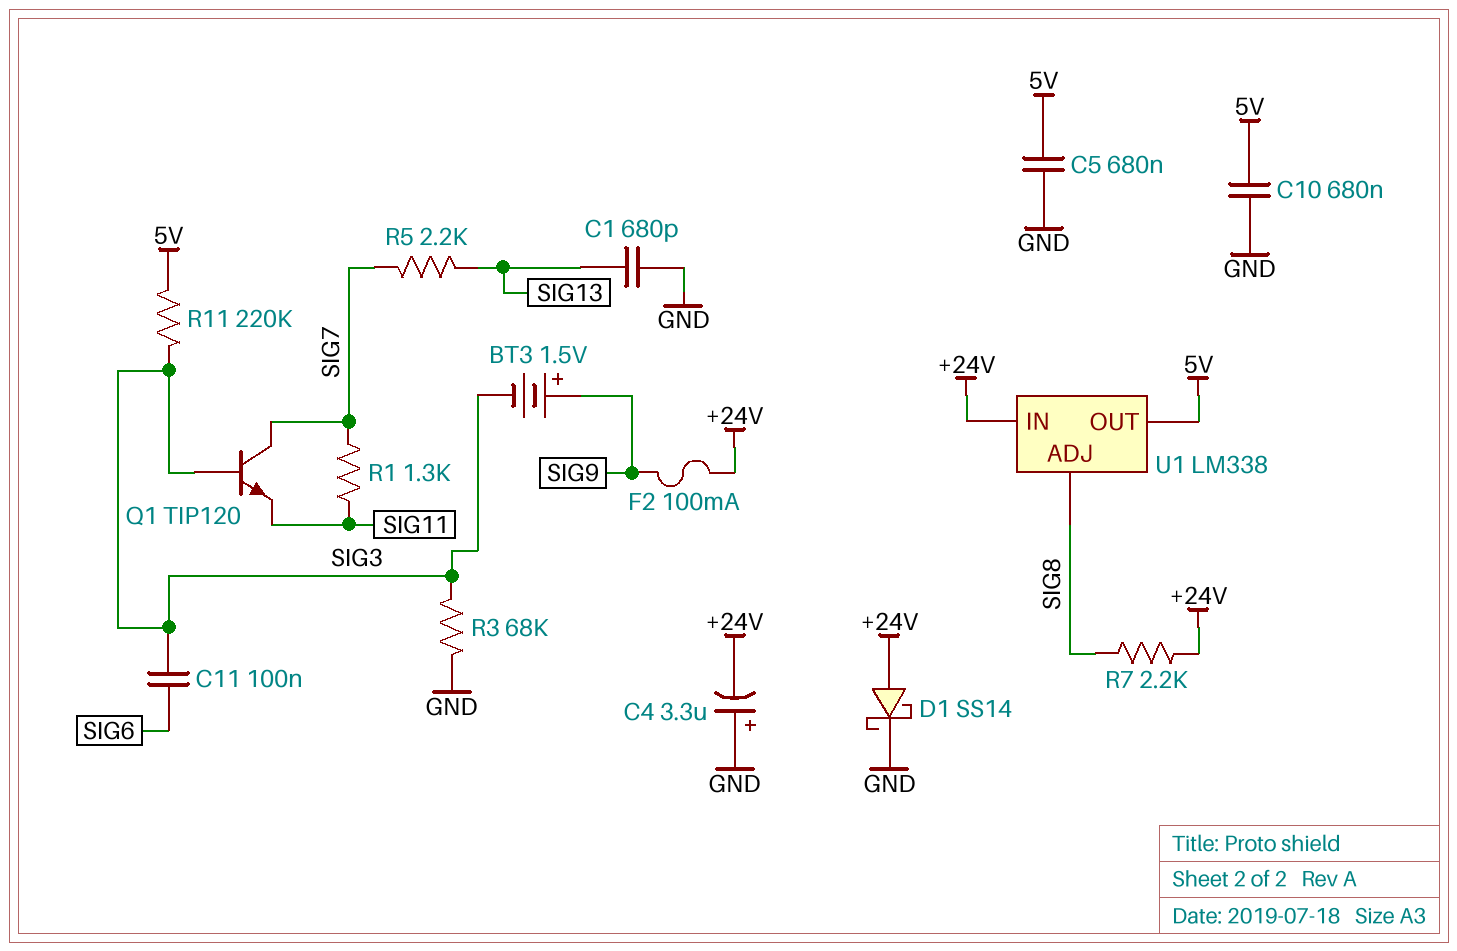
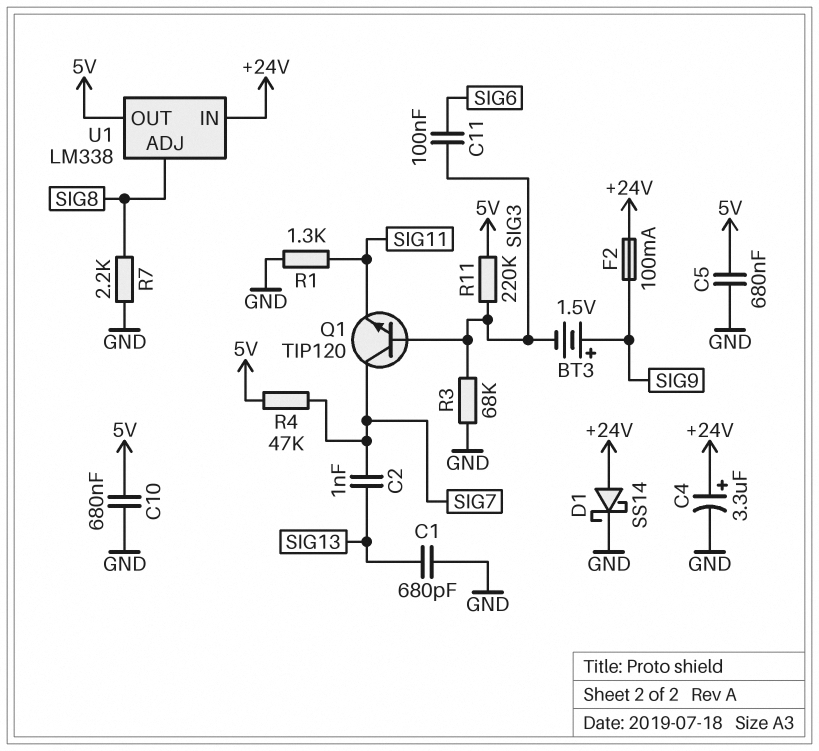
C2: none -> 1nF (SIG7, SIG13)
C4: 3.3uF (plus GND, minus +24V) -> 3.3uF (plus +24V, minus GND)
R1: 1.3k (SIG7, SIG11) -> 1.3k (GND, SIG11)
R4: none -> 47k (5V, SIG7)
R5: 2.2k (SIG7, SIG13) -> none
R7: 2.2k (+24V, SIG8) -> 2.2k (GND, SIG8)

